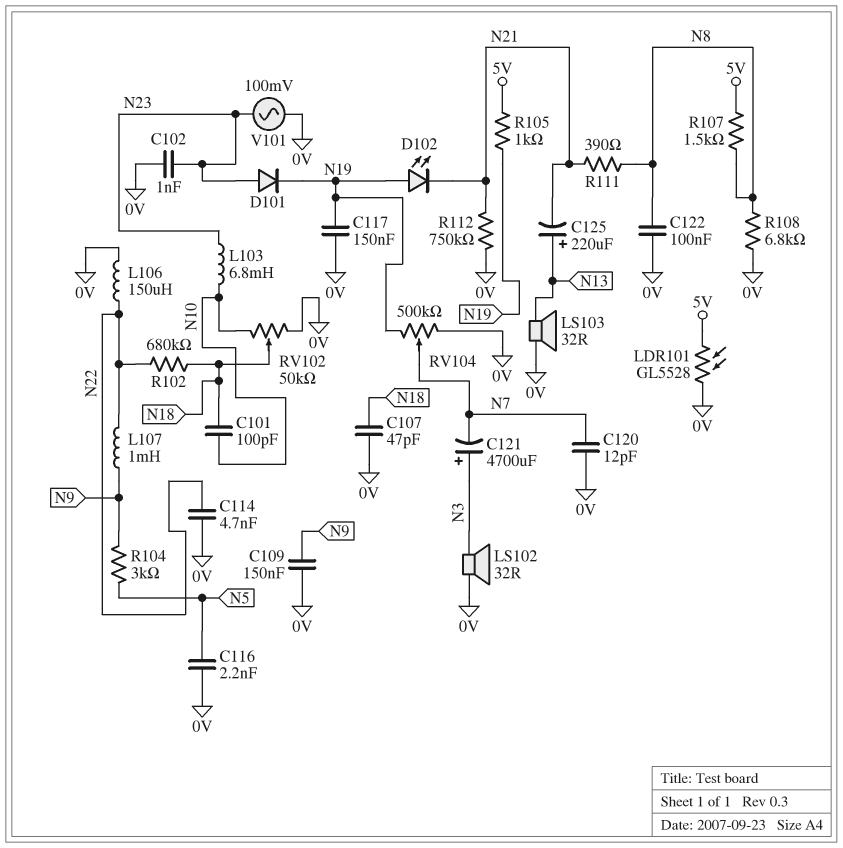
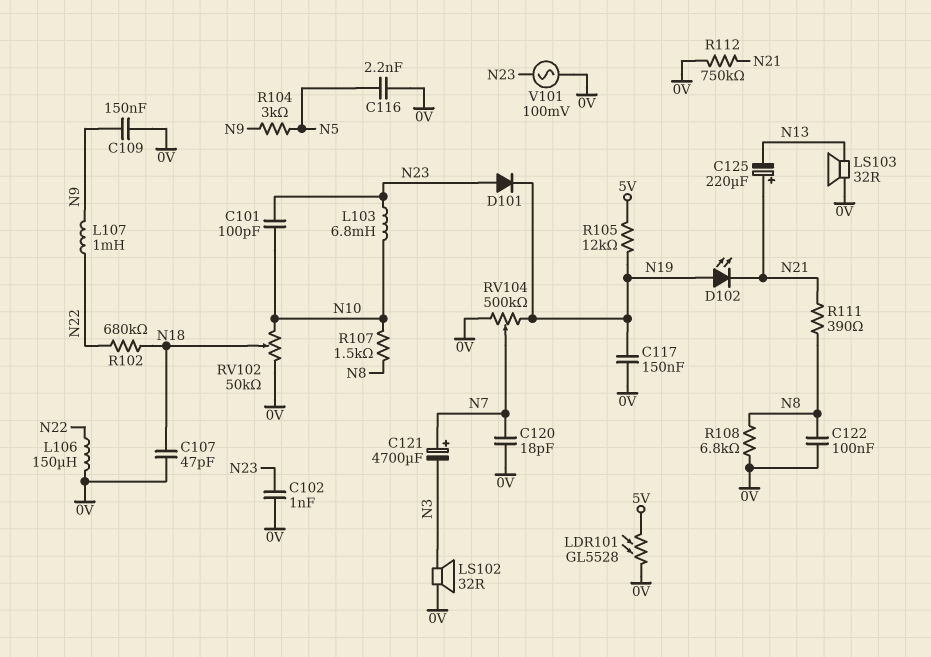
C101: 100pF (N10, N18) -> 100pF (N10, N23)
C114: 4.7nF (0V, N22) -> none
C120: 12pF (0V, N7) -> 18pF (0V, N7)
C121: 4700uF (plus N3, minus N7) -> 4700uF (plus N7, minus N3)
C125: 220uF (plus N13, minus N21) -> 220uF (plus N21, minus N13)
R105: 1k (5V, N19) -> 12k (5V, N19)
R107: 1.5k (5V, N8) -> 1.5k (N8, N10)

